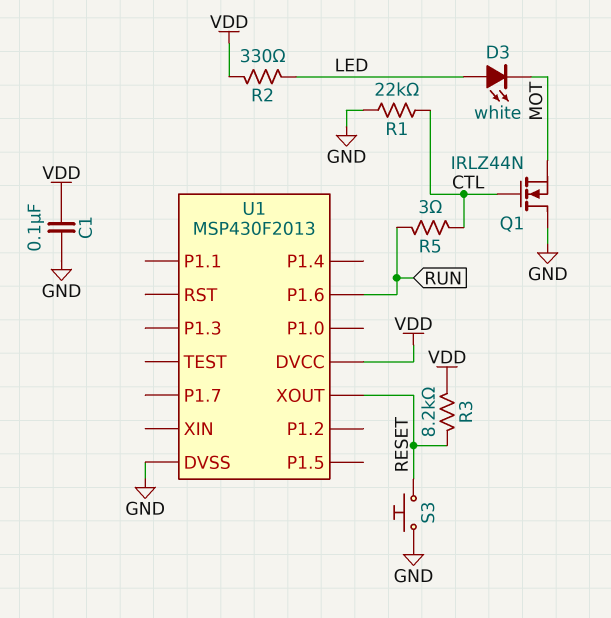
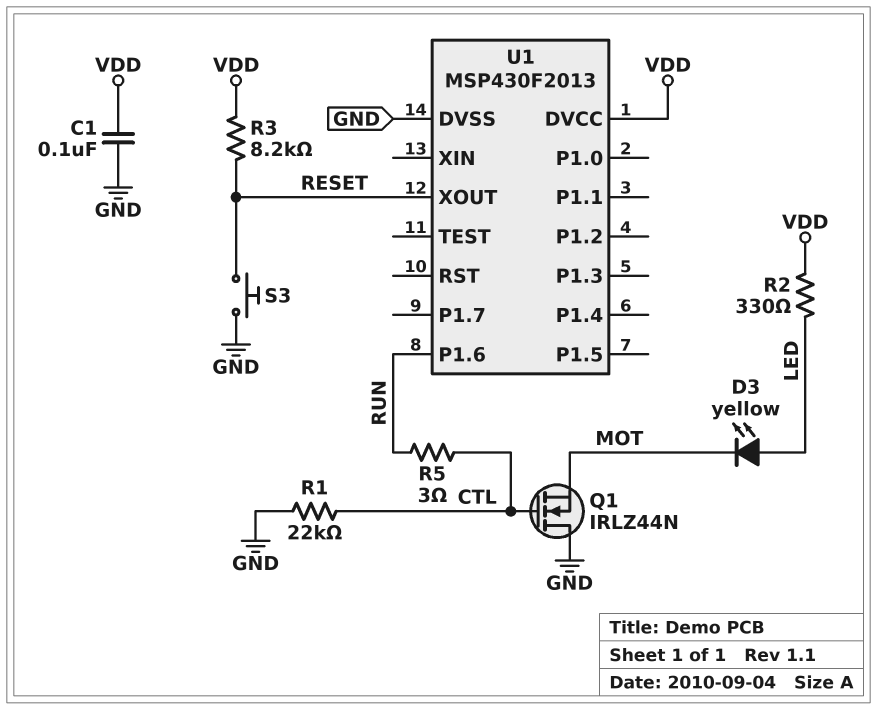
D3: LED white (A LED, K MOT) -> LED yellow (A LED, K MOT)

